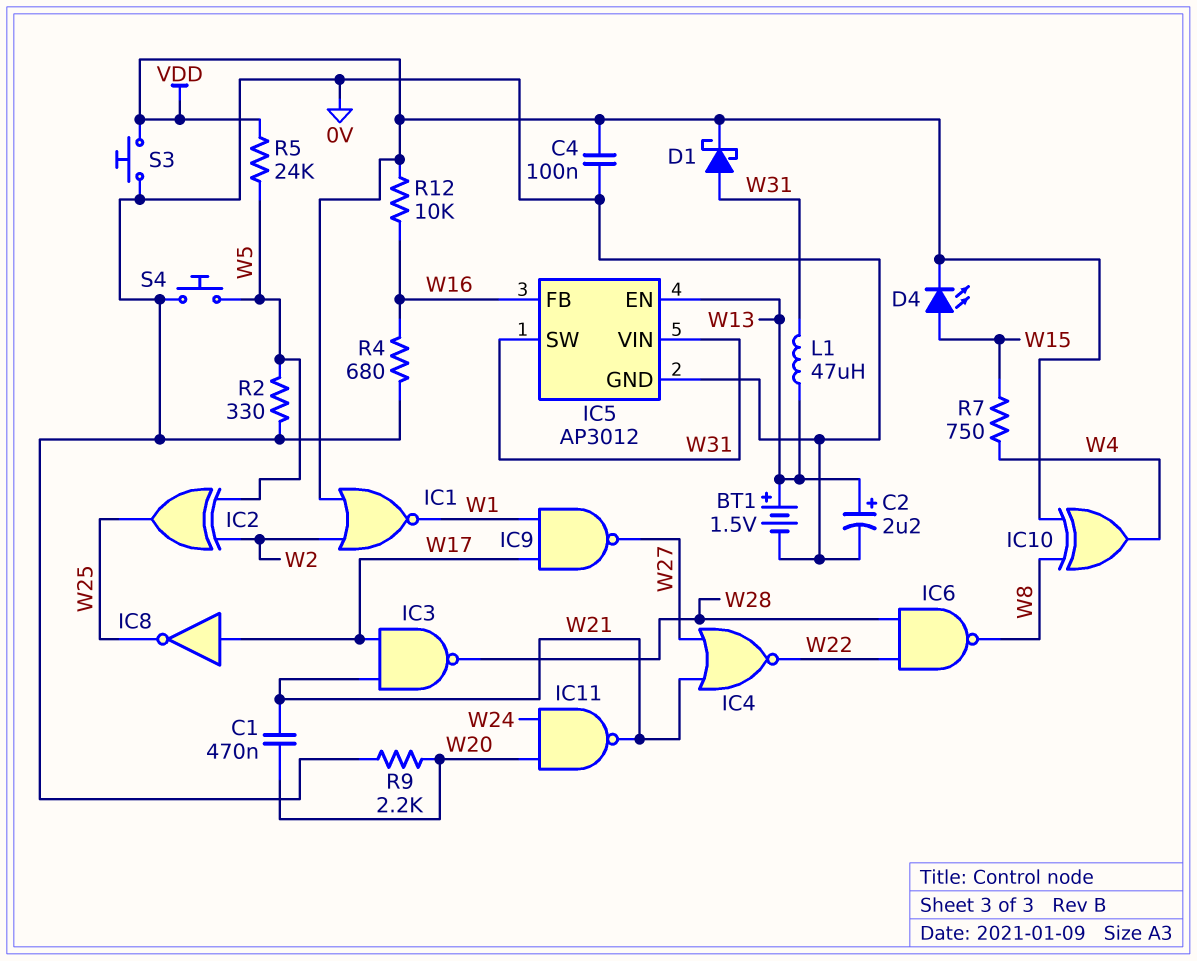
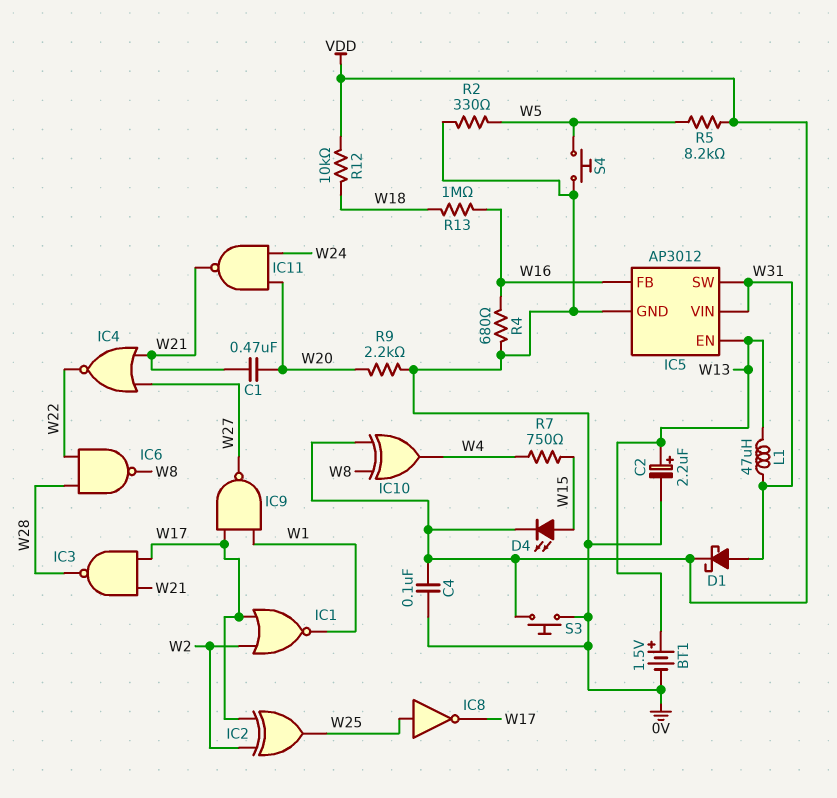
IC1: NOR (in VDD, in W2, out W1) -> NOR (in W2, in W17, out W1)
IC2: XOR (in W2, in W5, out W25) -> XOR (in W2, in W17, out W25)
IC8: NOT (in W17, out W25) -> NOT (in W25, out W17)
R5: 24k (VDD, W5) -> 8.2k (VDD, W5)
R12: 10k (VDD, W16) -> 10k (VDD, W18)
R13: none -> 1M (W16, W18)

